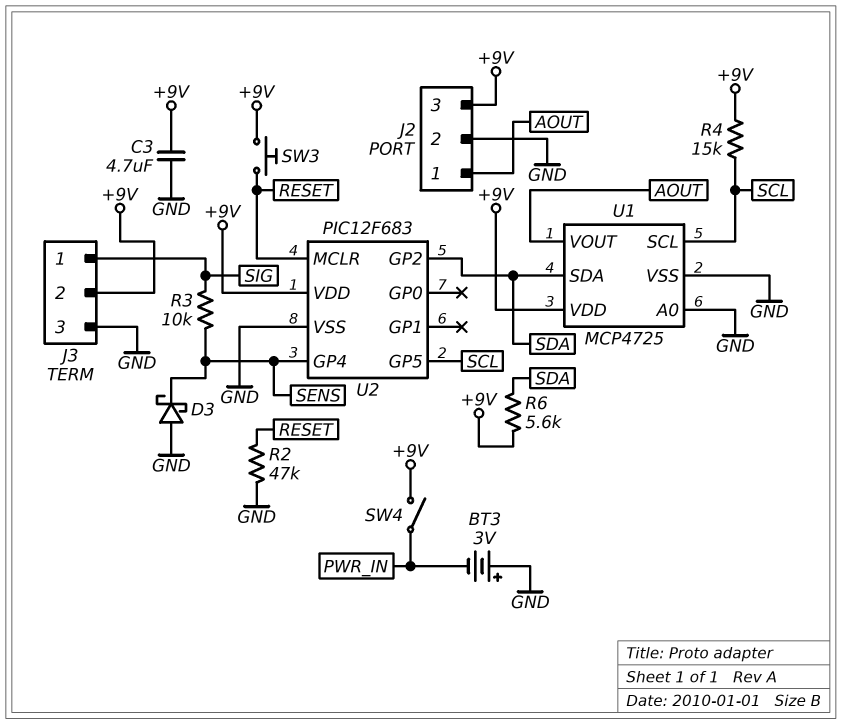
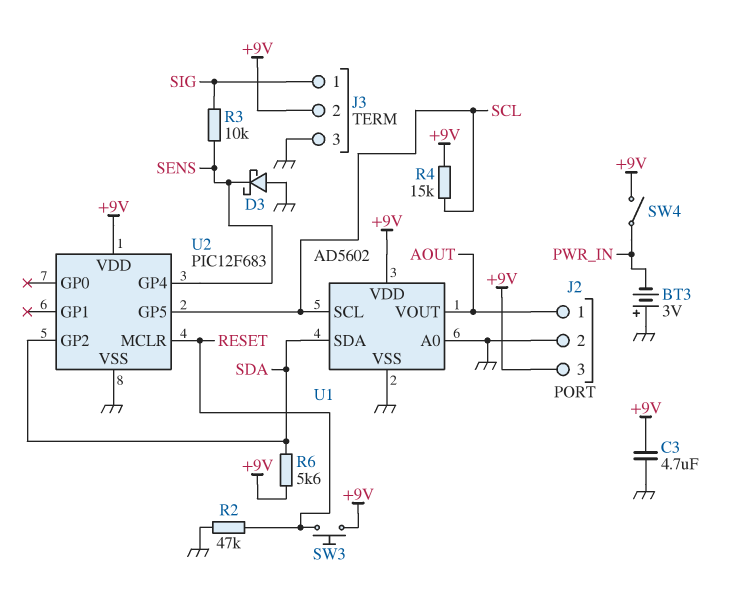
U1: MCP4725 -> AD5602

